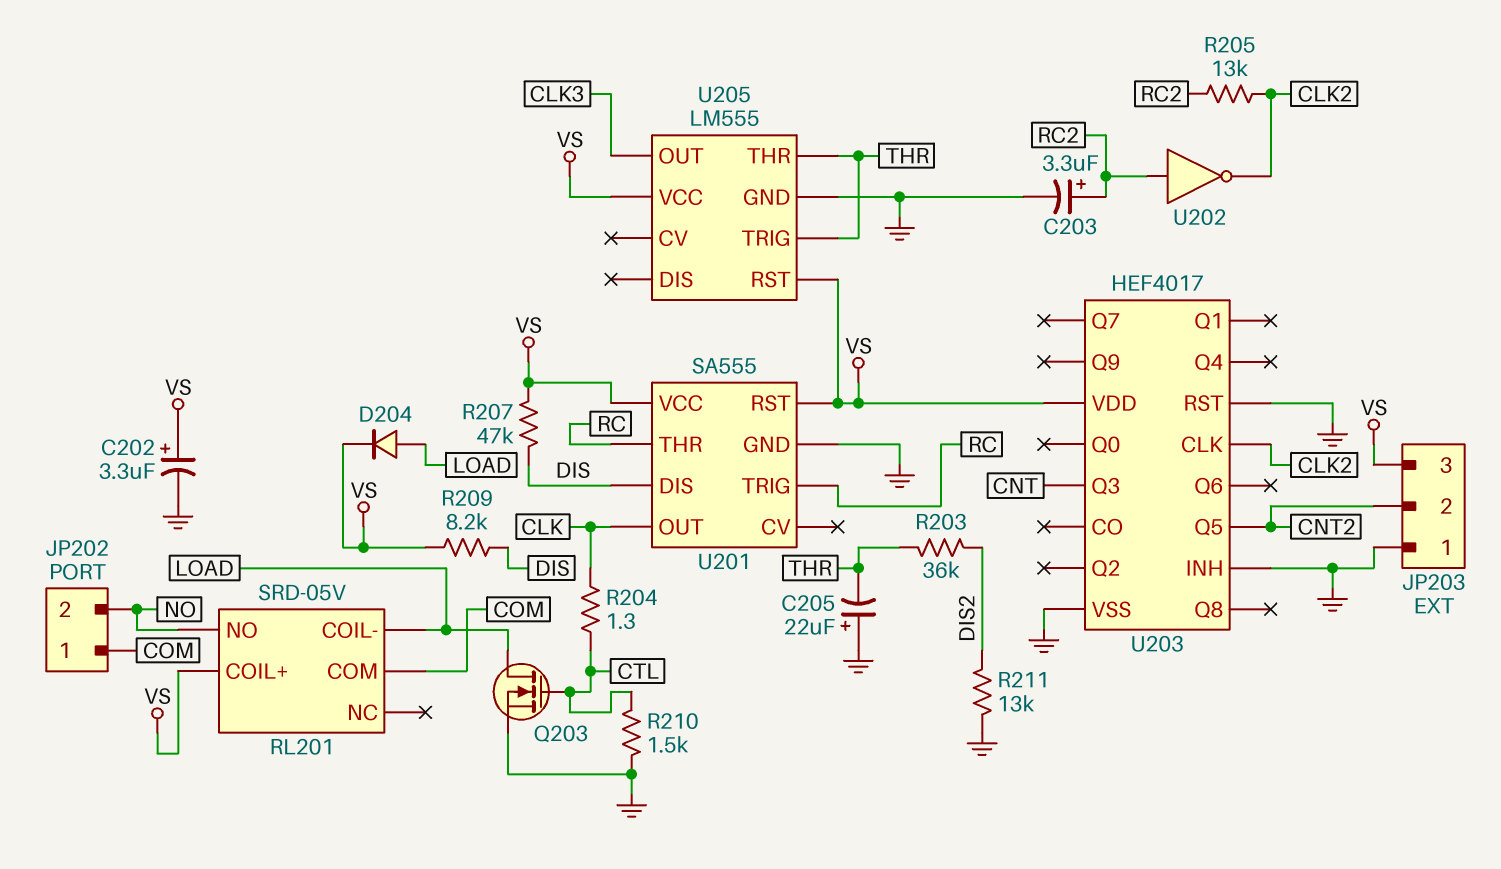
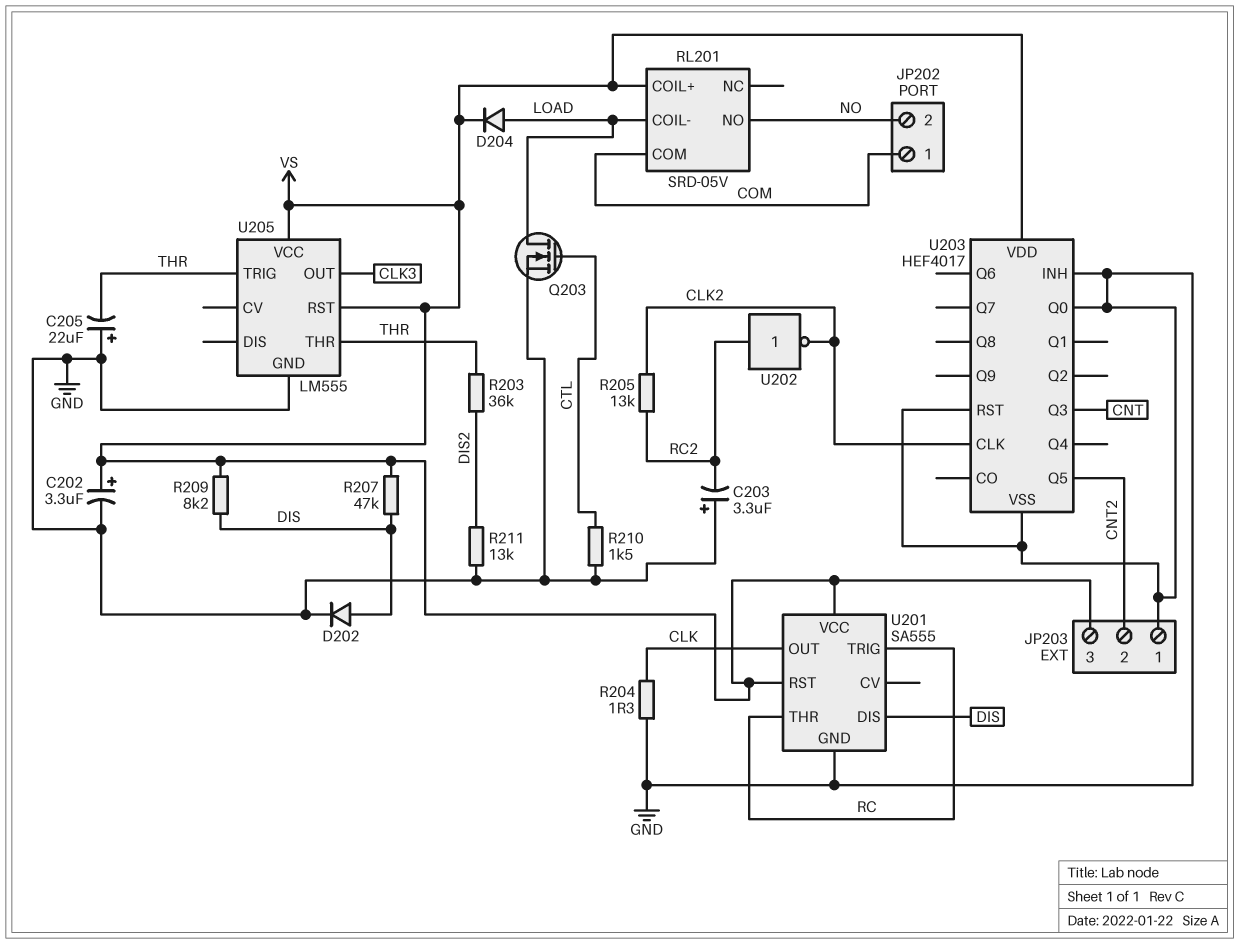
C203: 3.3uF (plus RC2, minus GND) -> 3.3uF (plus GND, minus RC2)
D202: none -> diode (A DIS, K GND)
R204: 1.3 (CLK, CTL) -> 1.3 (CLK, GND)
U203 pin Q0: none -> GND

